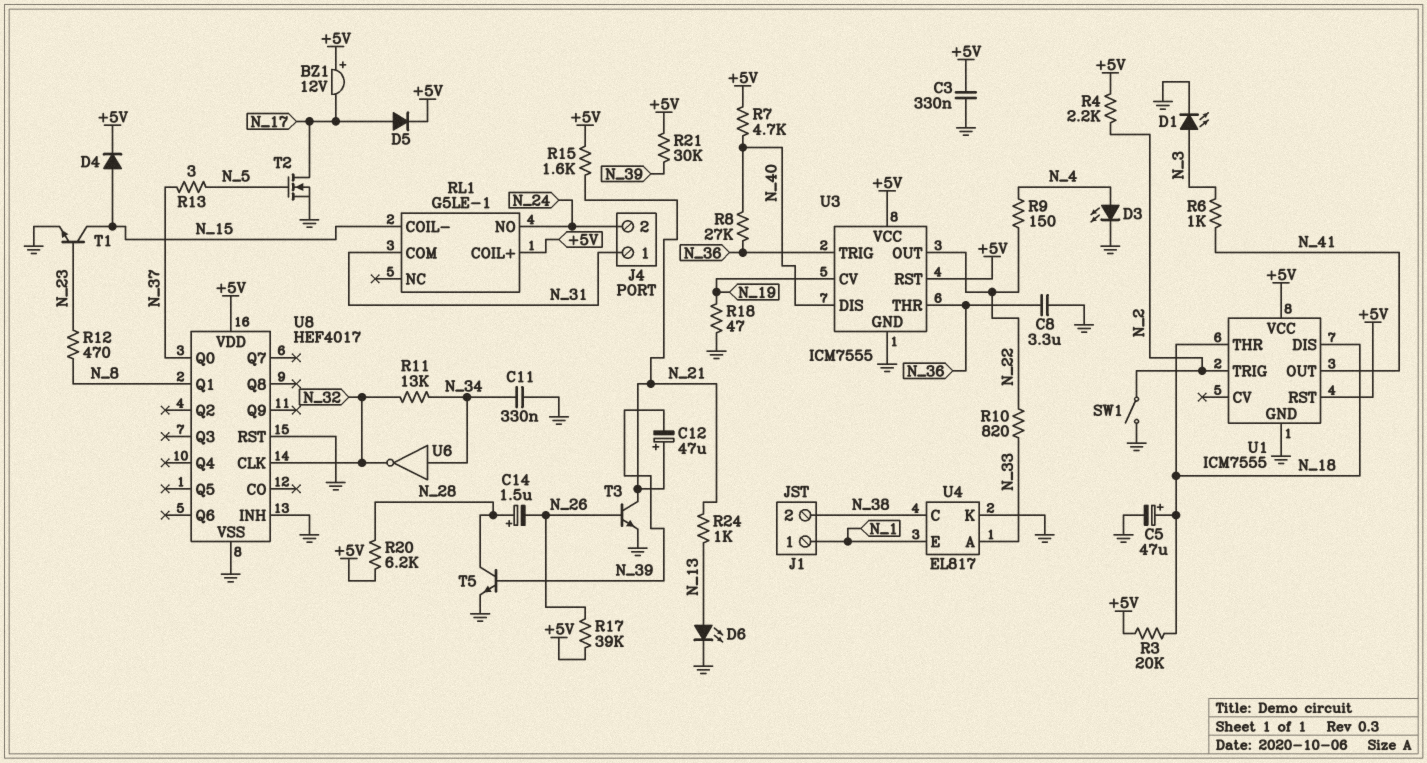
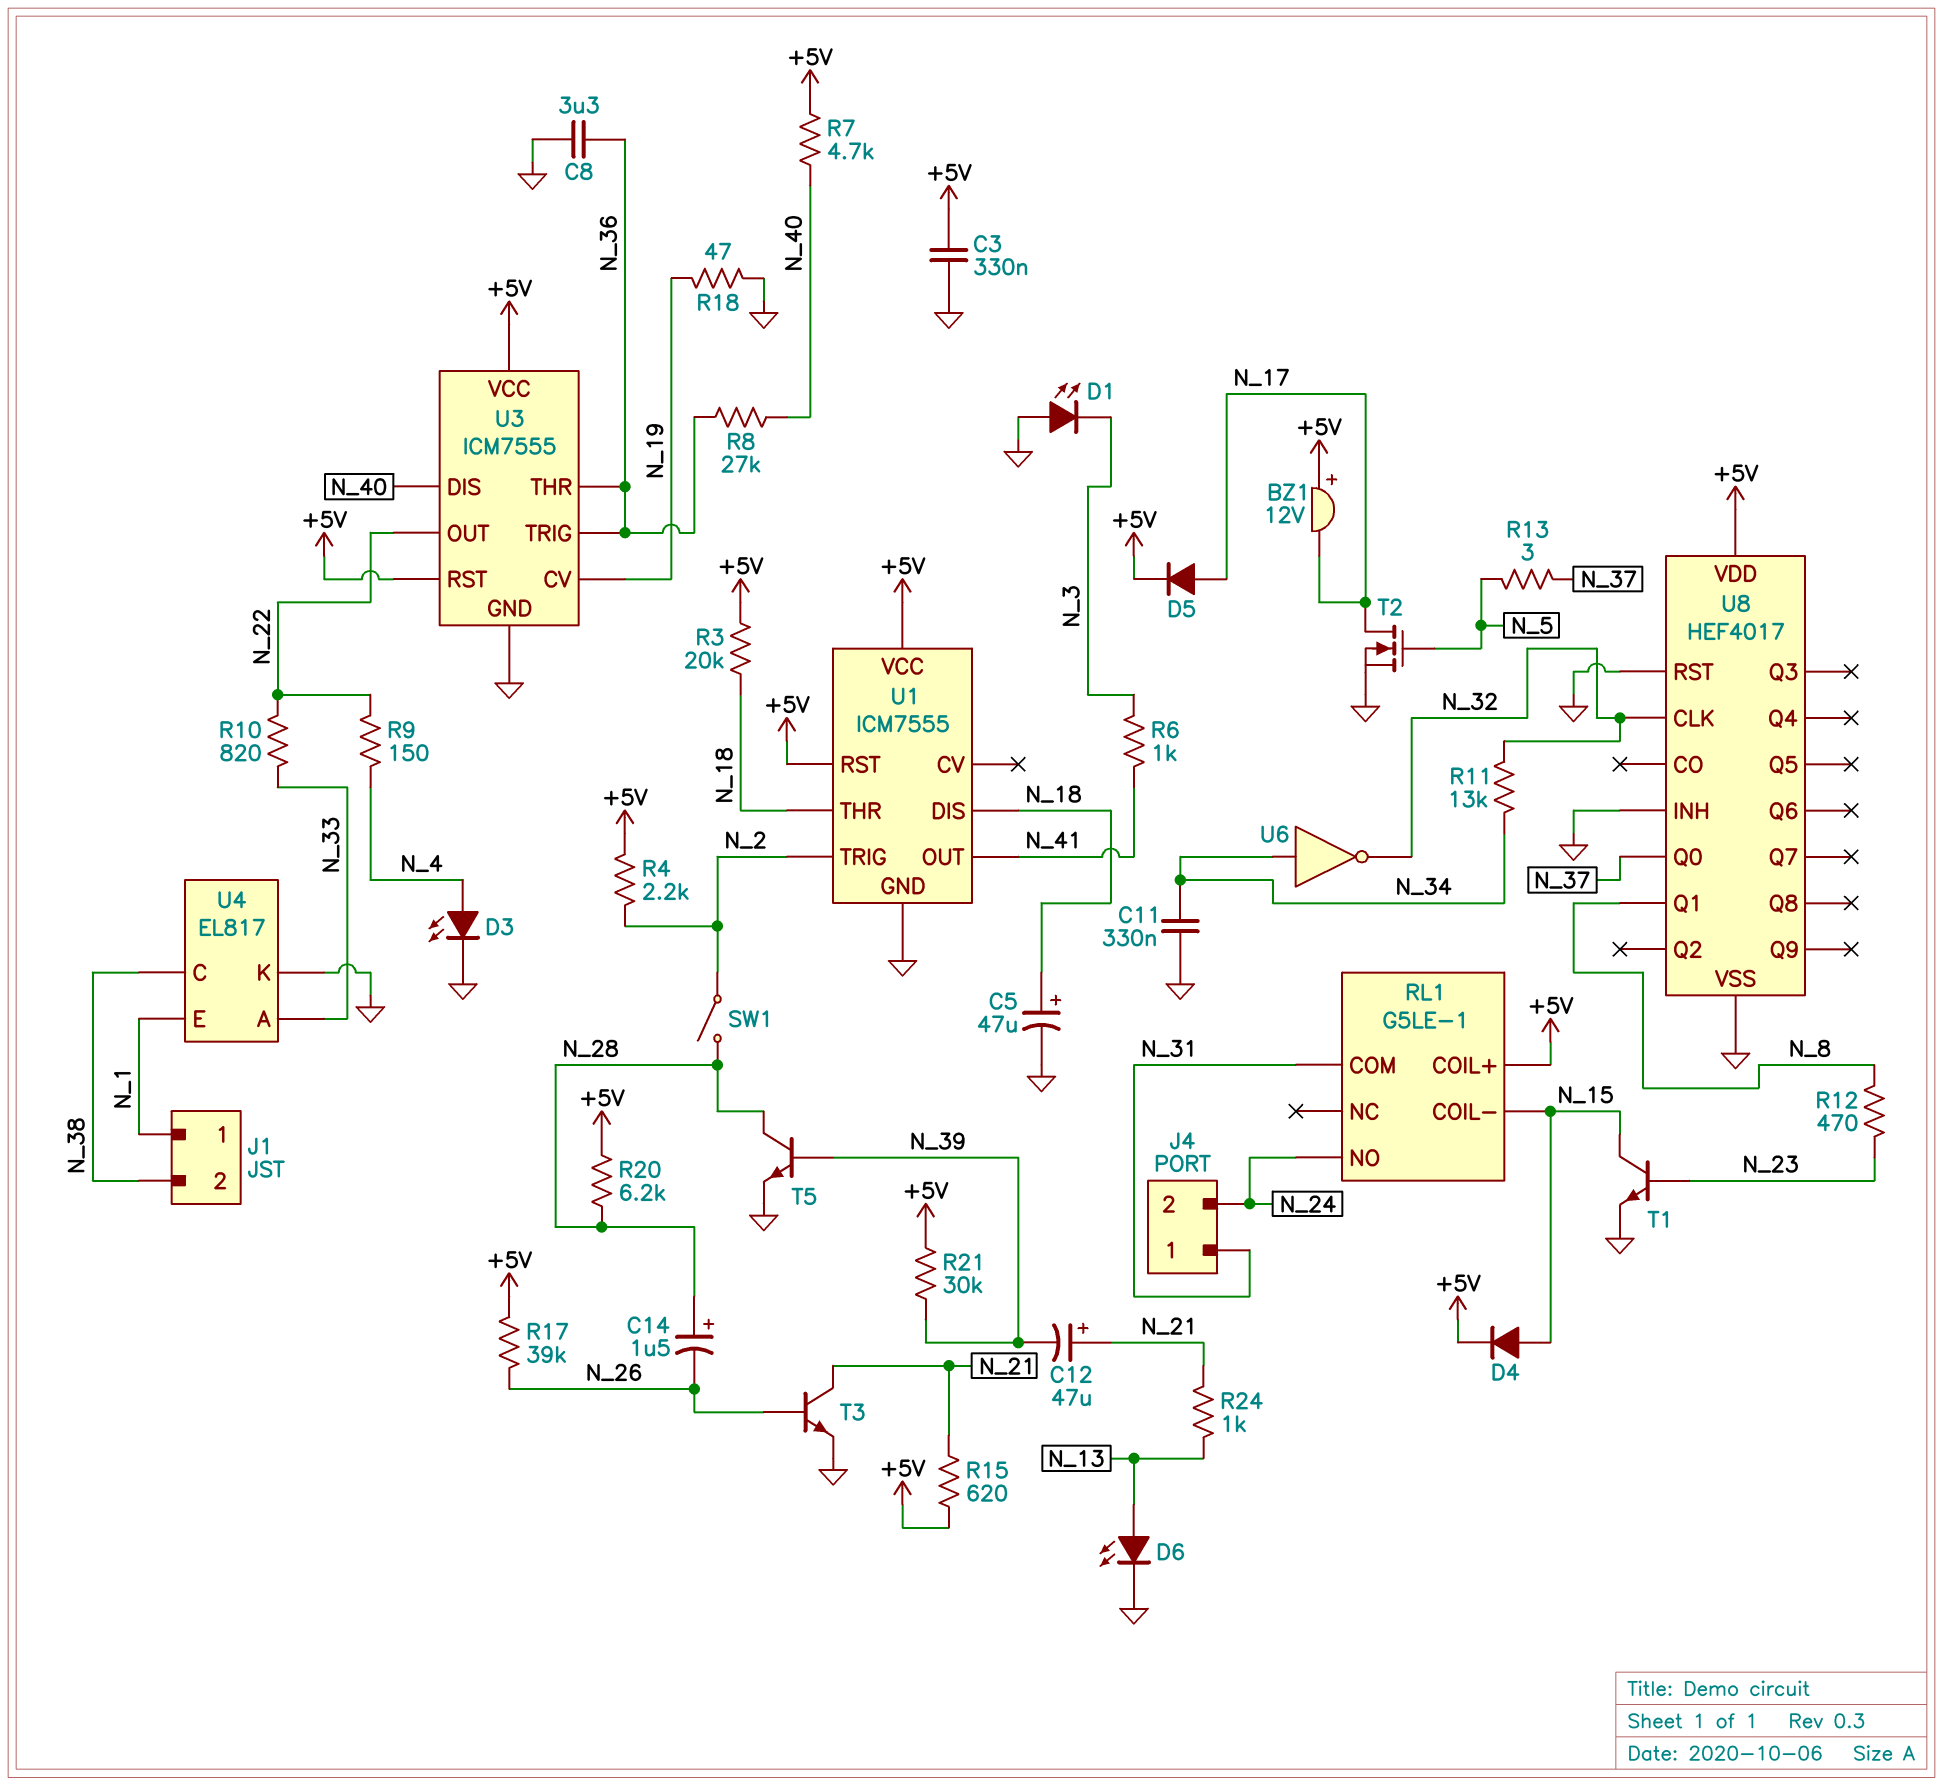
D1: LED (A N_3, K GND) -> LED (A GND, K N_3)
R15: 1.6k (+5V, N_21) -> 620 (+5V, N_21)
SW1: switch (GND, N_2) -> switch (N_2, N_28)

